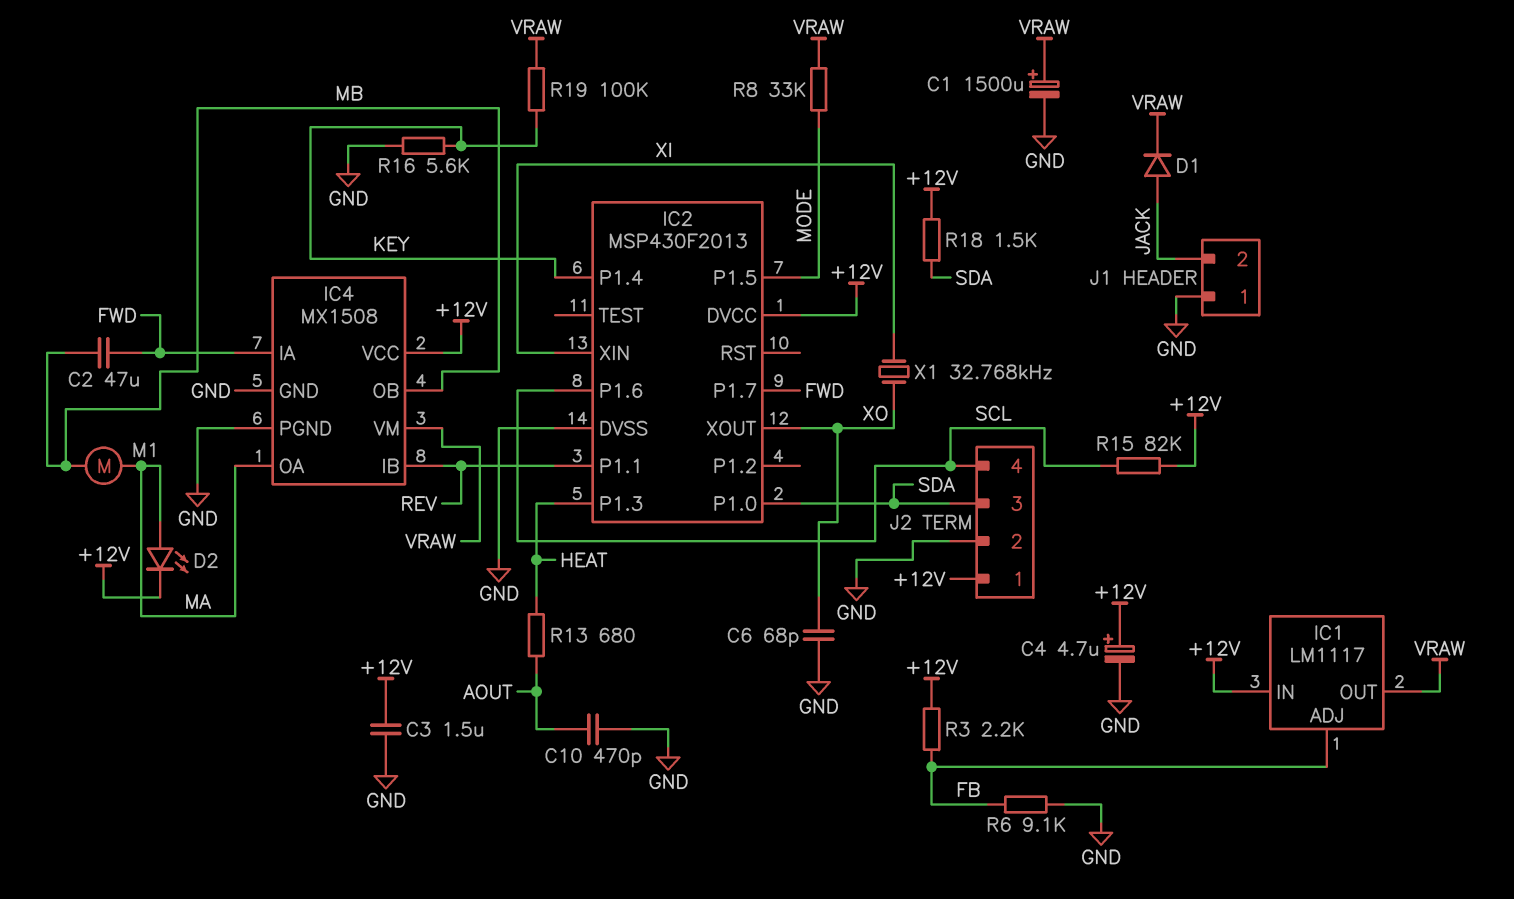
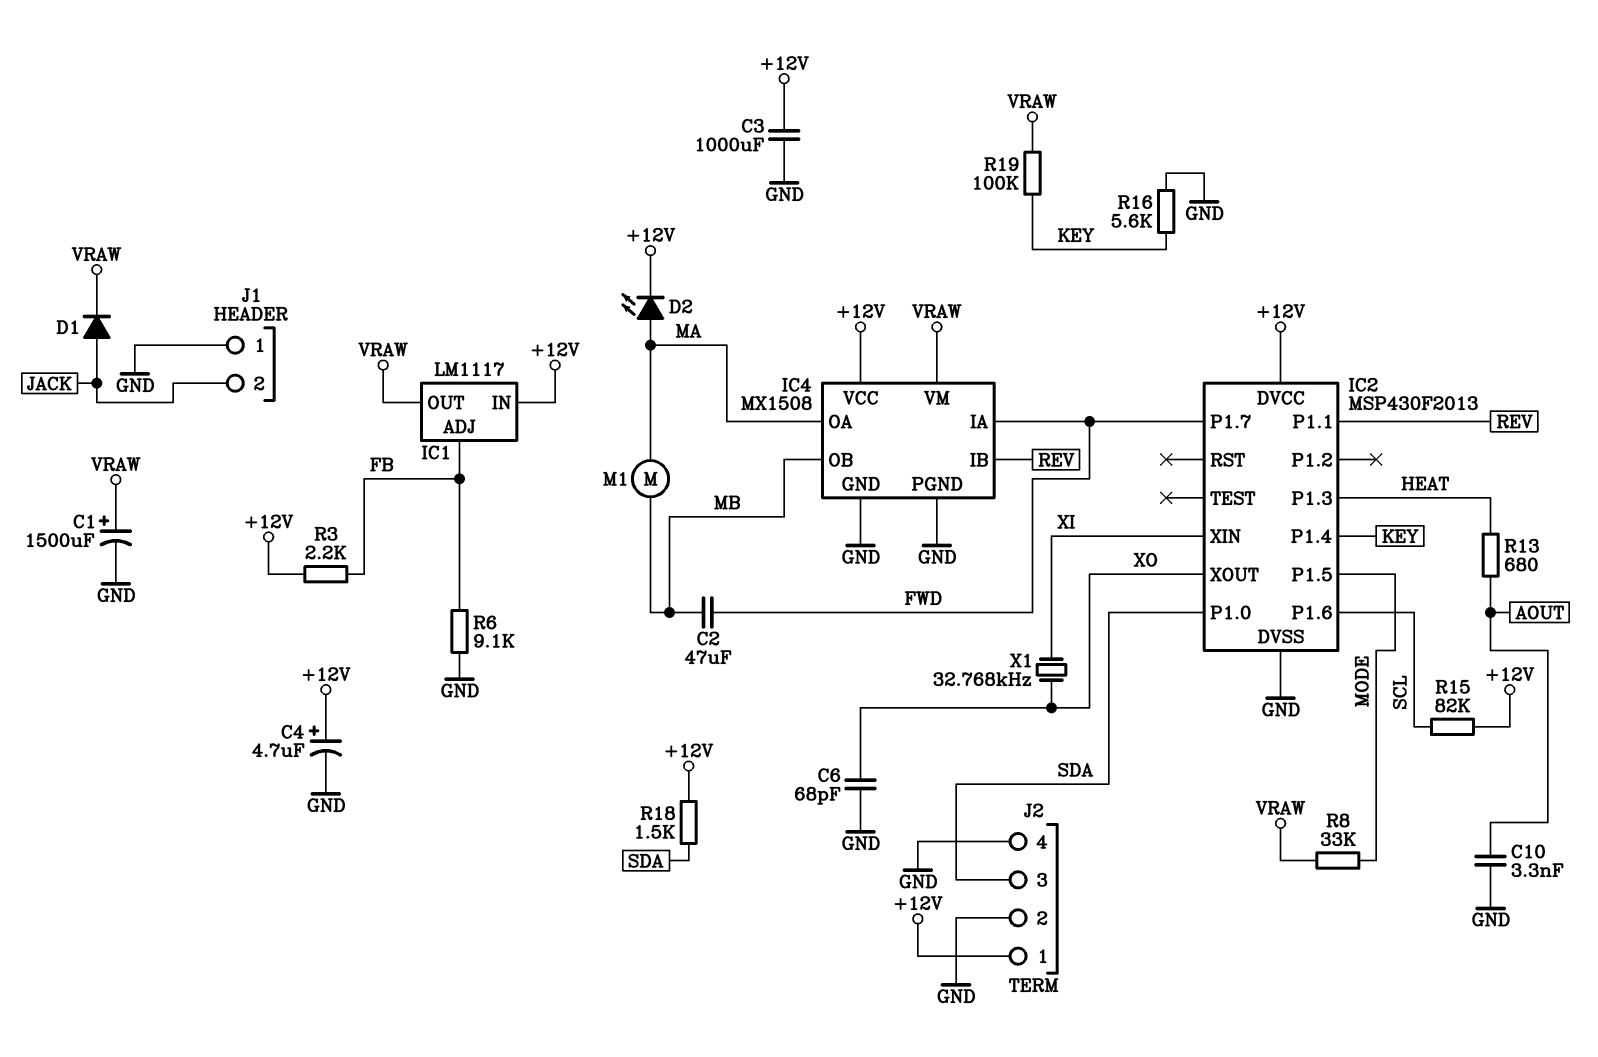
C3: 1.5uF (+12V, GND) -> 1000uF (+12V, GND)
C10: 470pF (AOUT, GND) -> 3.3nF (AOUT, GND)
J2 pin 4: SCL -> GND

